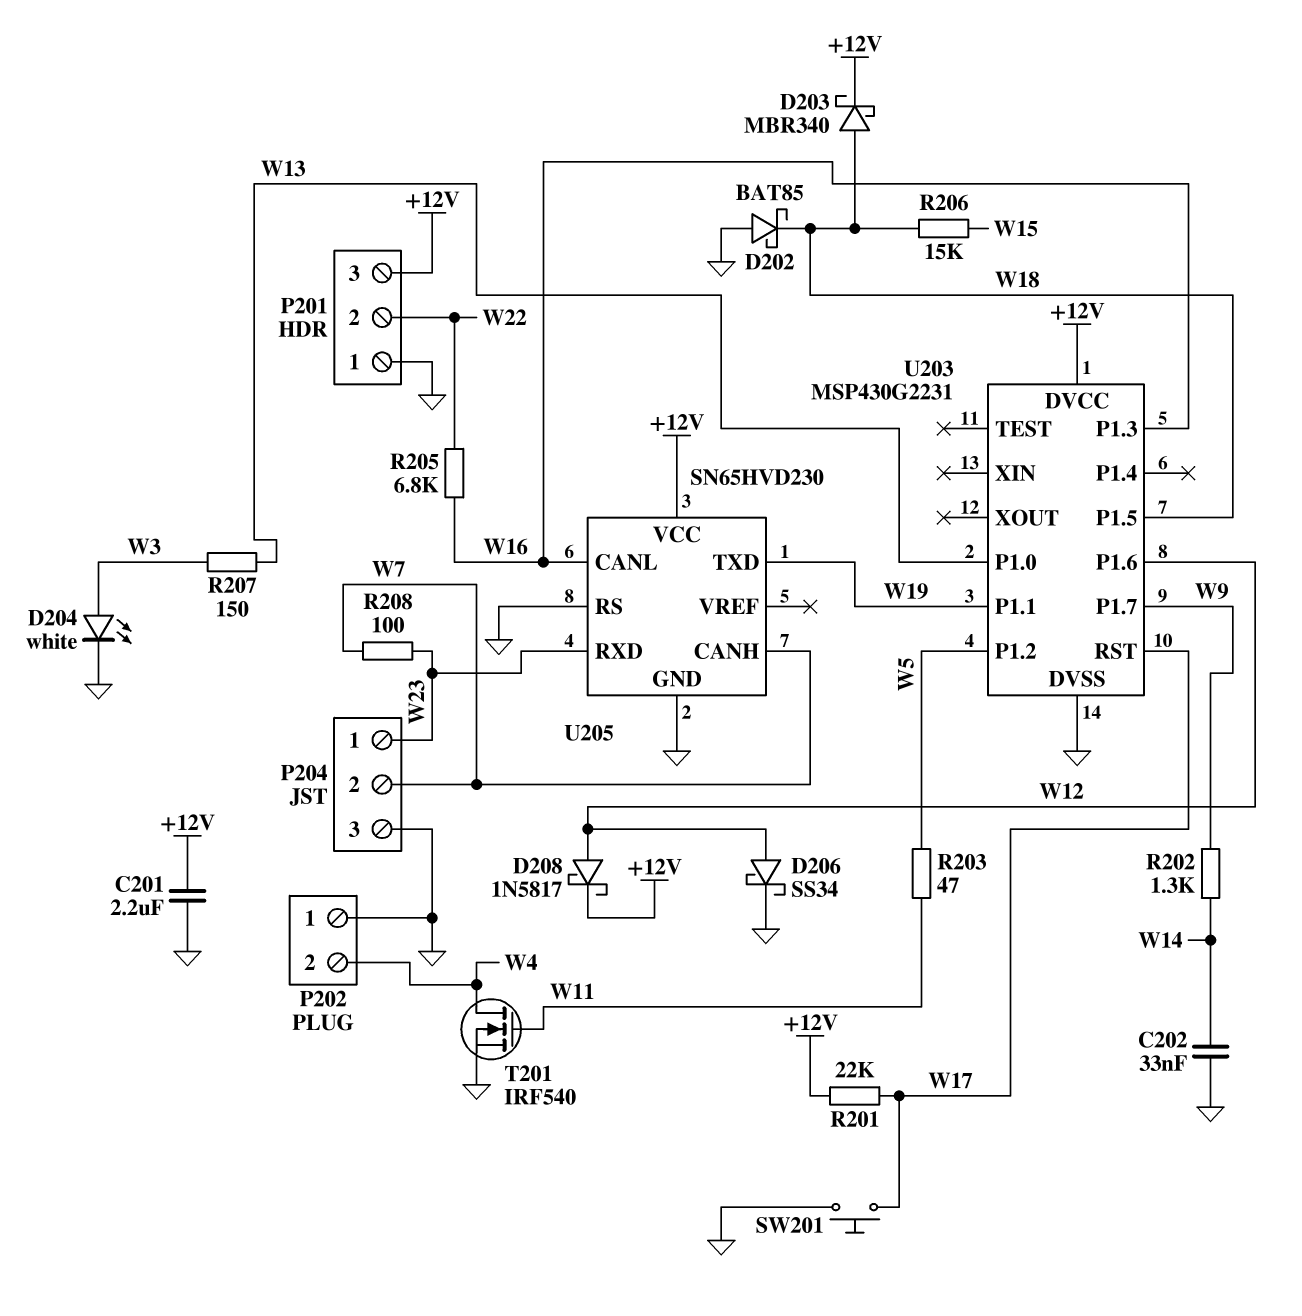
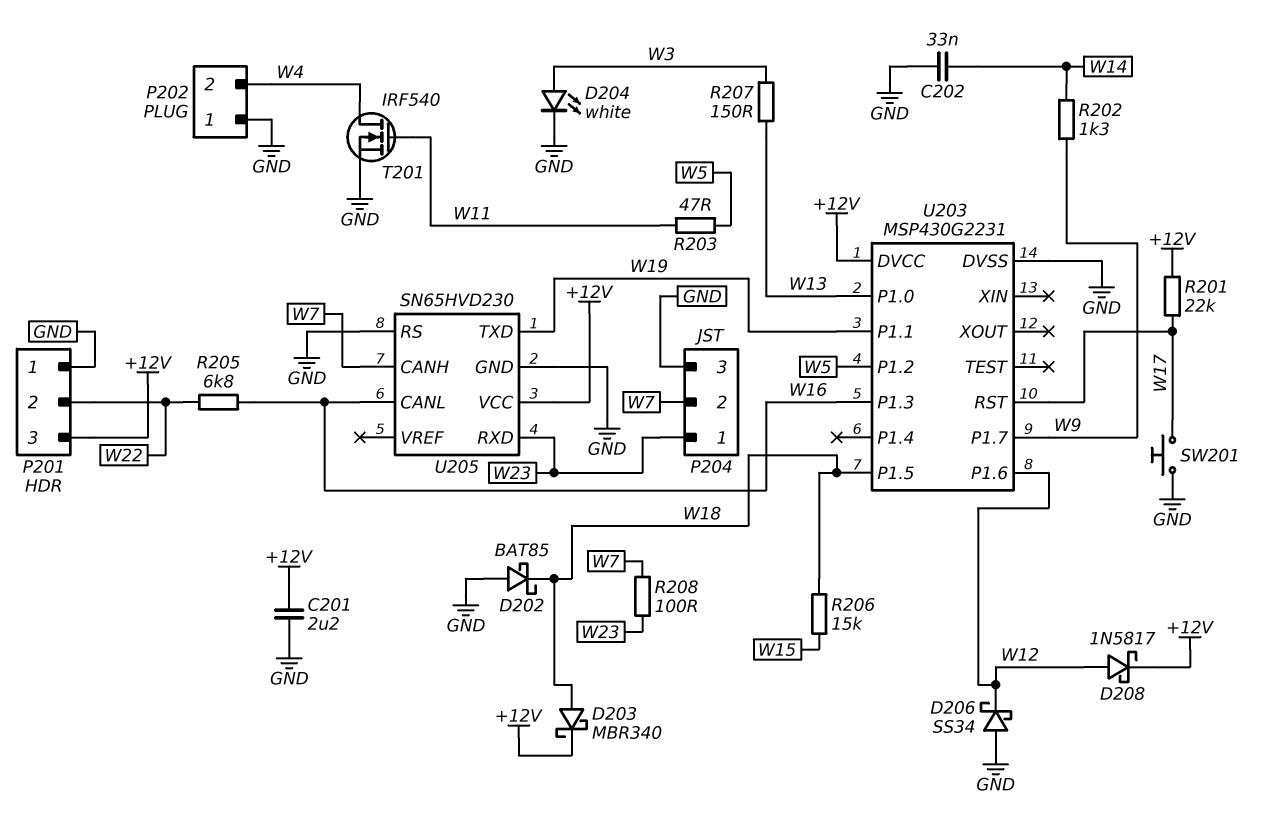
D206: schottky SS34 (A W12, K GND) -> schottky SS34 (A GND, K W12)

